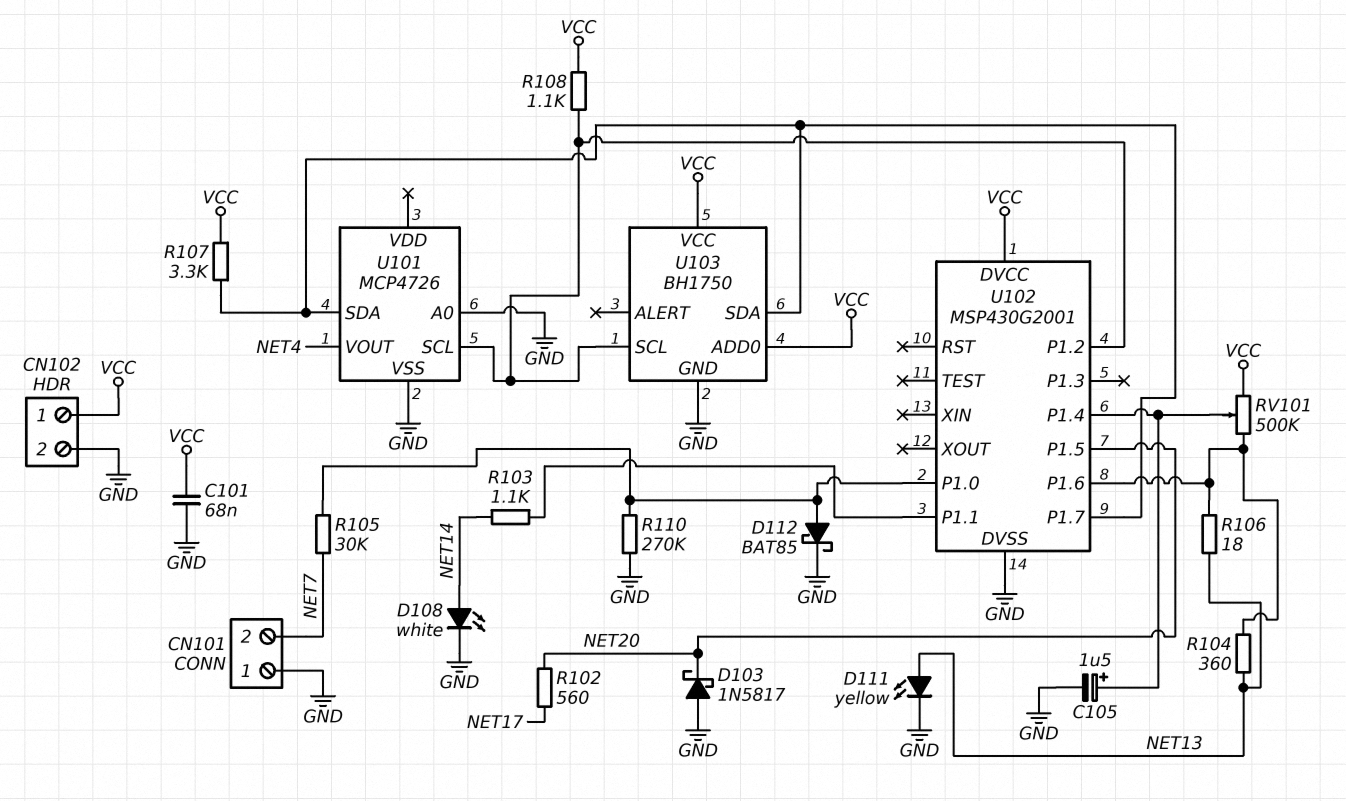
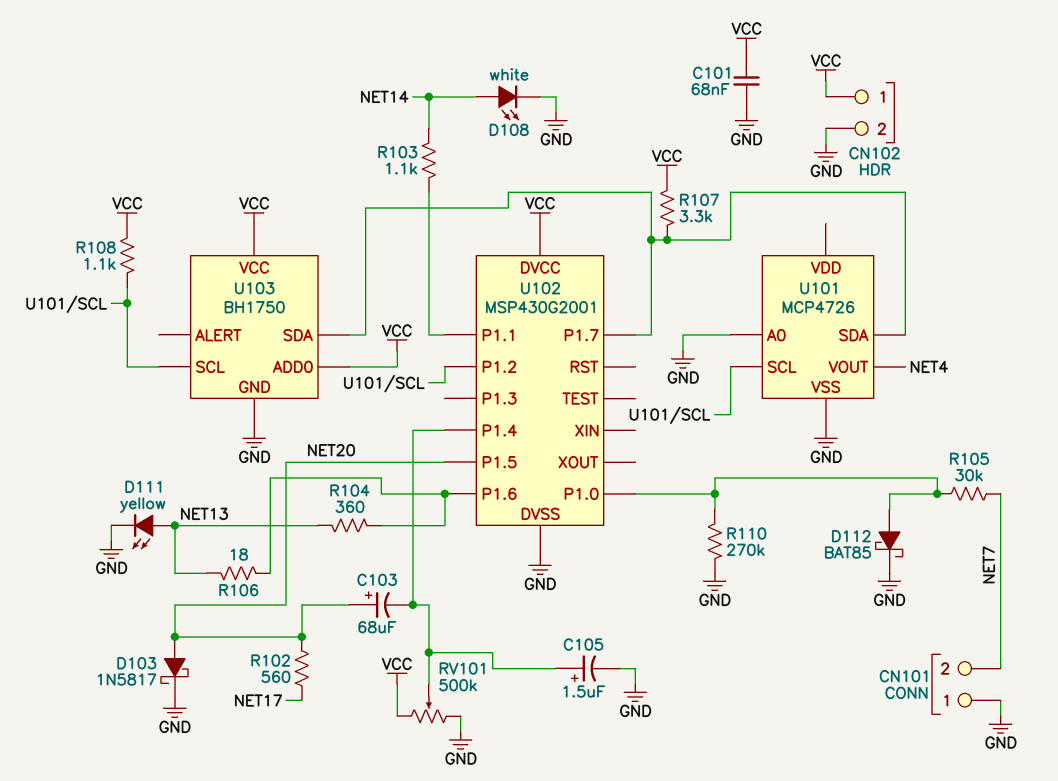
C103: none -> 68uF (plus NET20, minus U102/P1.4)
D103: schottky 1N5817 (A GND, K NET20) -> schottky 1N5817 (A NET20, K GND)
RV101: 500k (U102/P1.6, VCC, wiper U102/P1.4) -> 500k (GND, VCC, wiper U102/P1.4)

